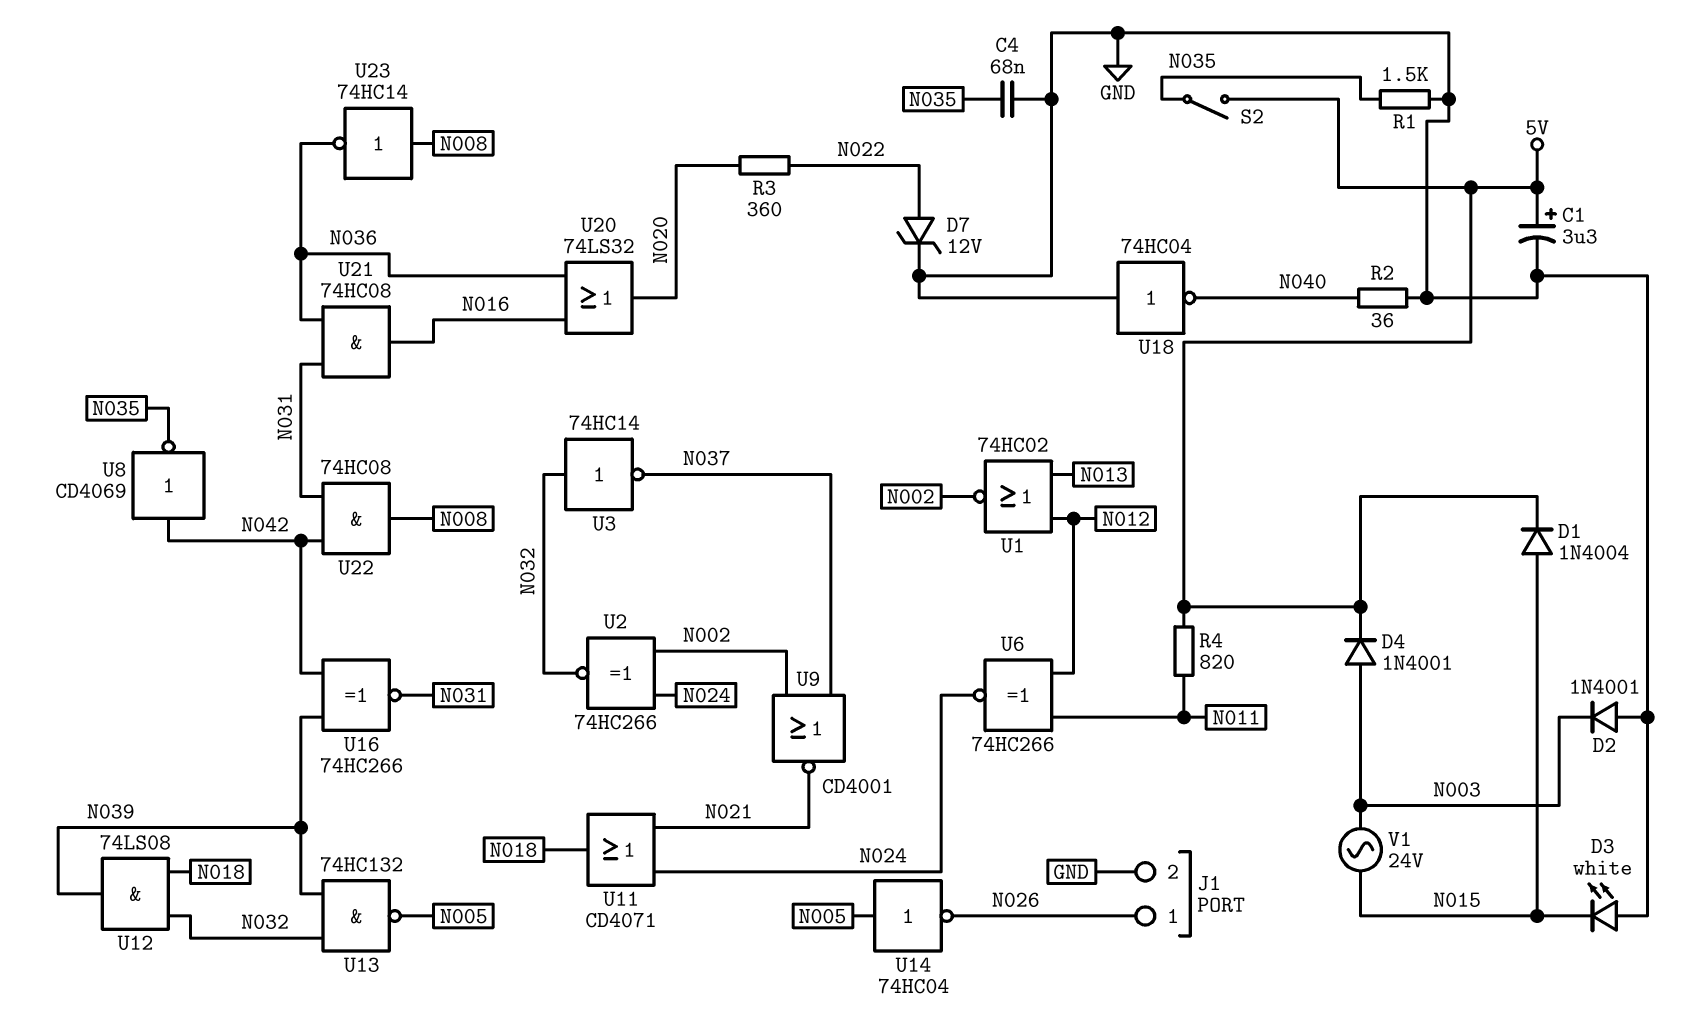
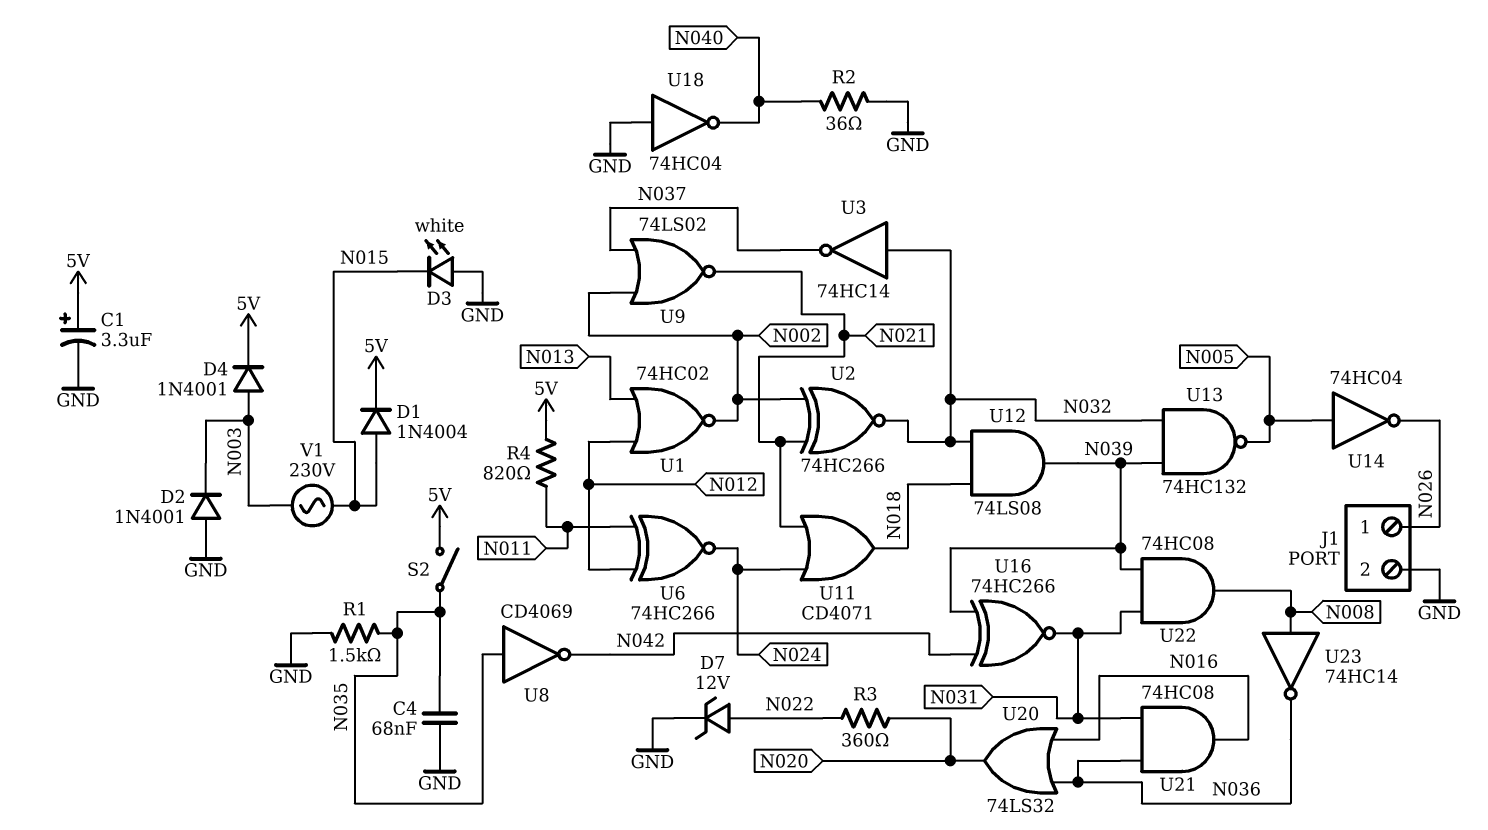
U2: XNOR 74HC266 (in N002, in N024, out N032) -> XNOR 74HC266 (in N002, in N021, out N032)
U8: NOT CD4069 (in N042, out N035) -> NOT CD4069 (in N035, out N042)
U9: NOR CD4001 (in N002, in N037, out N021) -> NOR 74LS02 (in N002, in N037, out N021)
U22: AND 74HC08 (in N031, in N042, out N008) -> AND 74HC08 (in N031, in N039, out N008)
V1: AC 24V (N003, N015) -> AC 230V (N003, N015)

